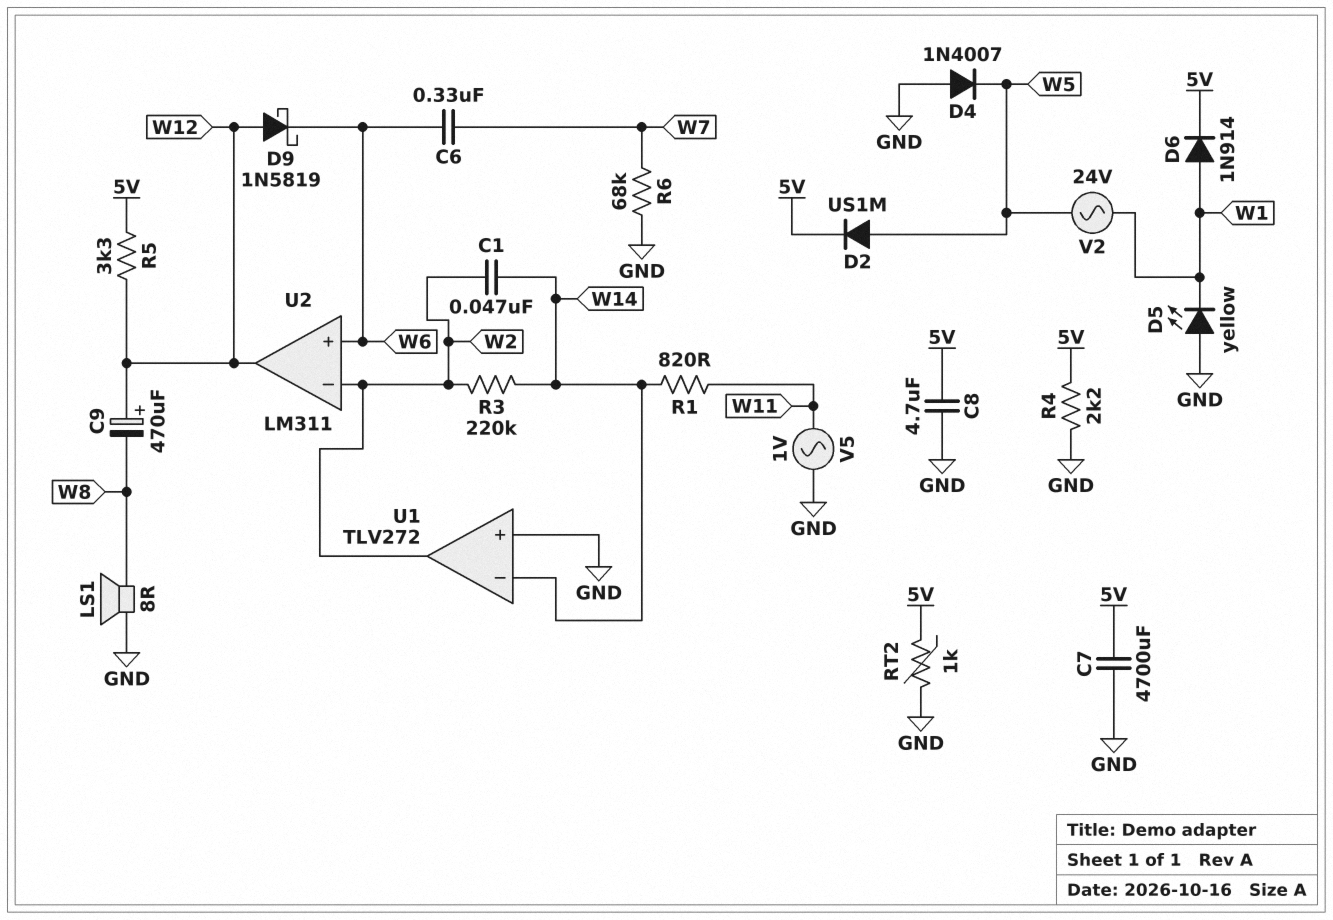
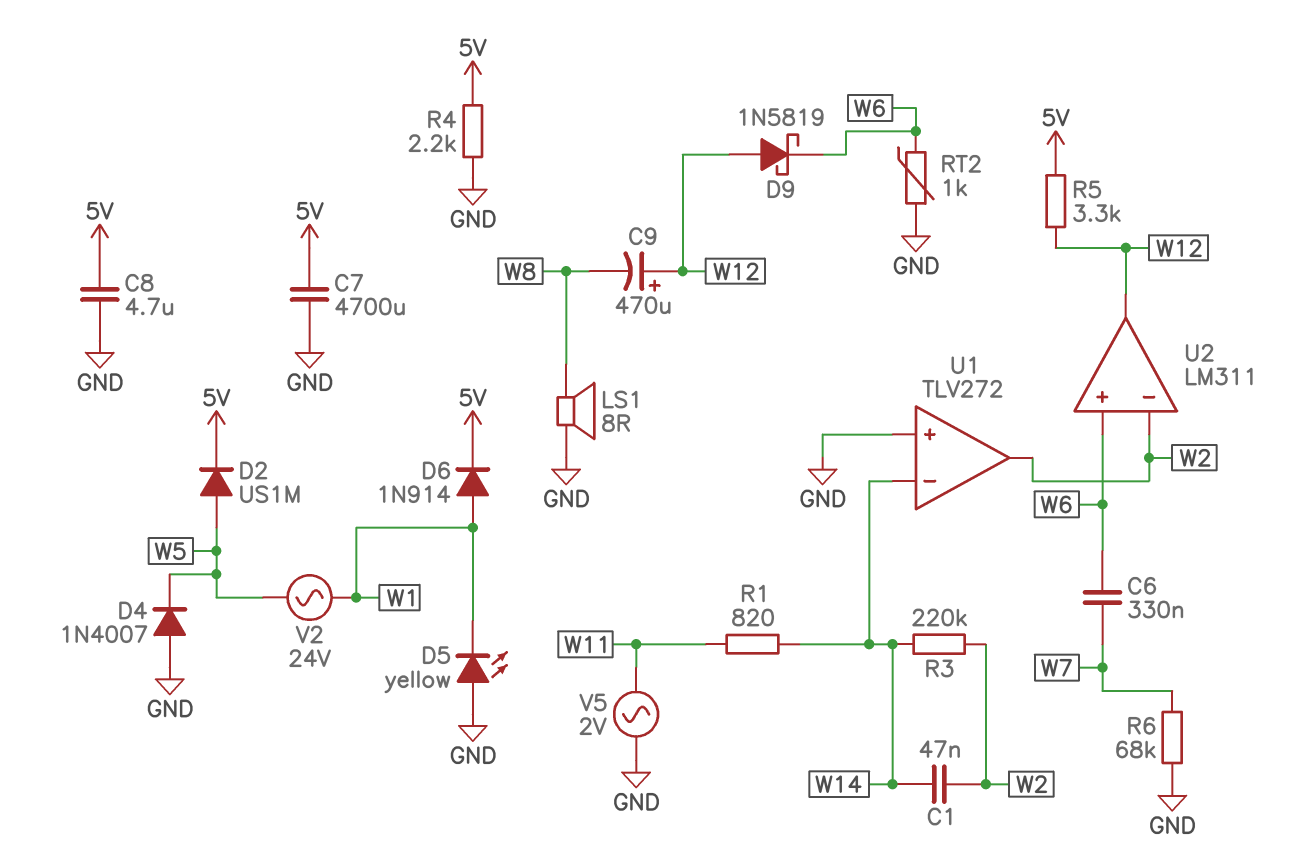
RT2: 1k (5V, GND) -> 1k (GND, W6)
V5: AC 1V (GND, W11) -> AC 2V (GND, W11)

